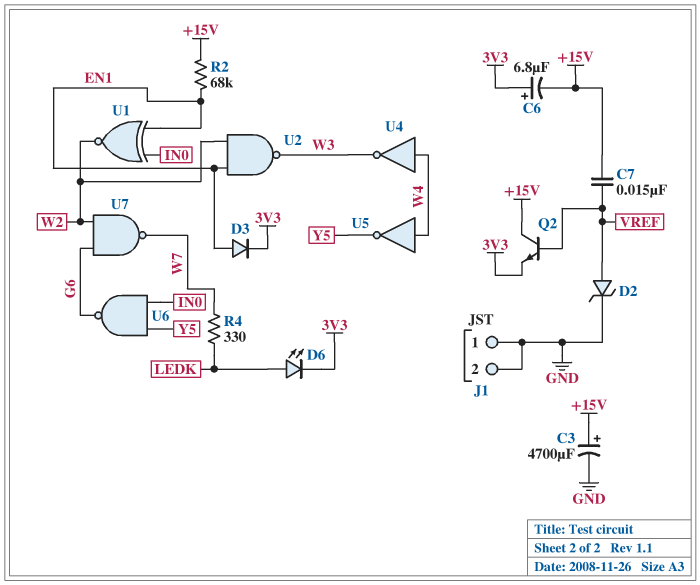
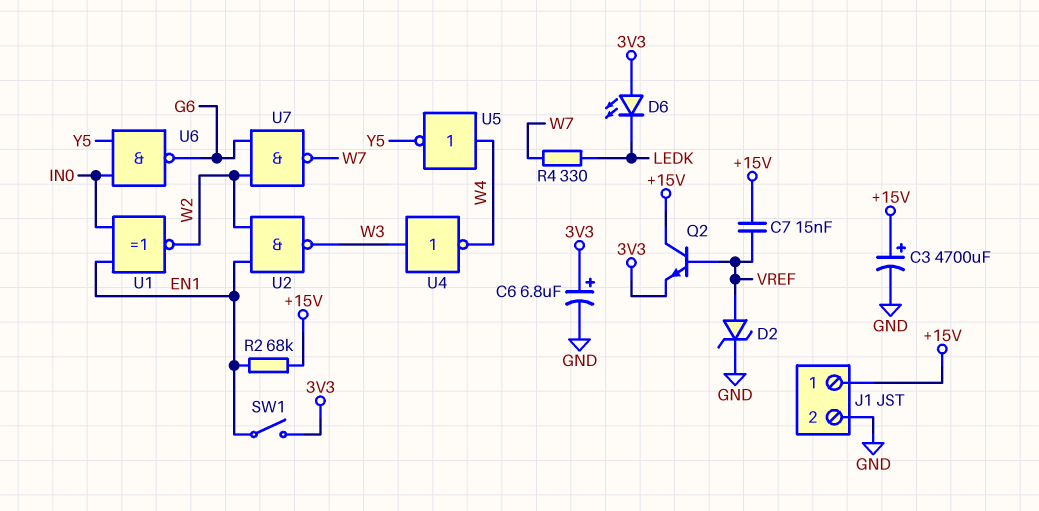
C6: 6.8uF (plus 3V3, minus +15V) -> 6.8uF (plus 3V3, minus GND)
D3: diode (A EN1, K 3V3) -> none
D6: LED (A LEDK, K 3V3) -> LED (A 3V3, K LEDK)
J1 pin 1: GND -> +15V
SW1: none -> switch (3V3, EN1)
U4: NOT (in W4, out W3) -> NOT (in W3, out W4)

